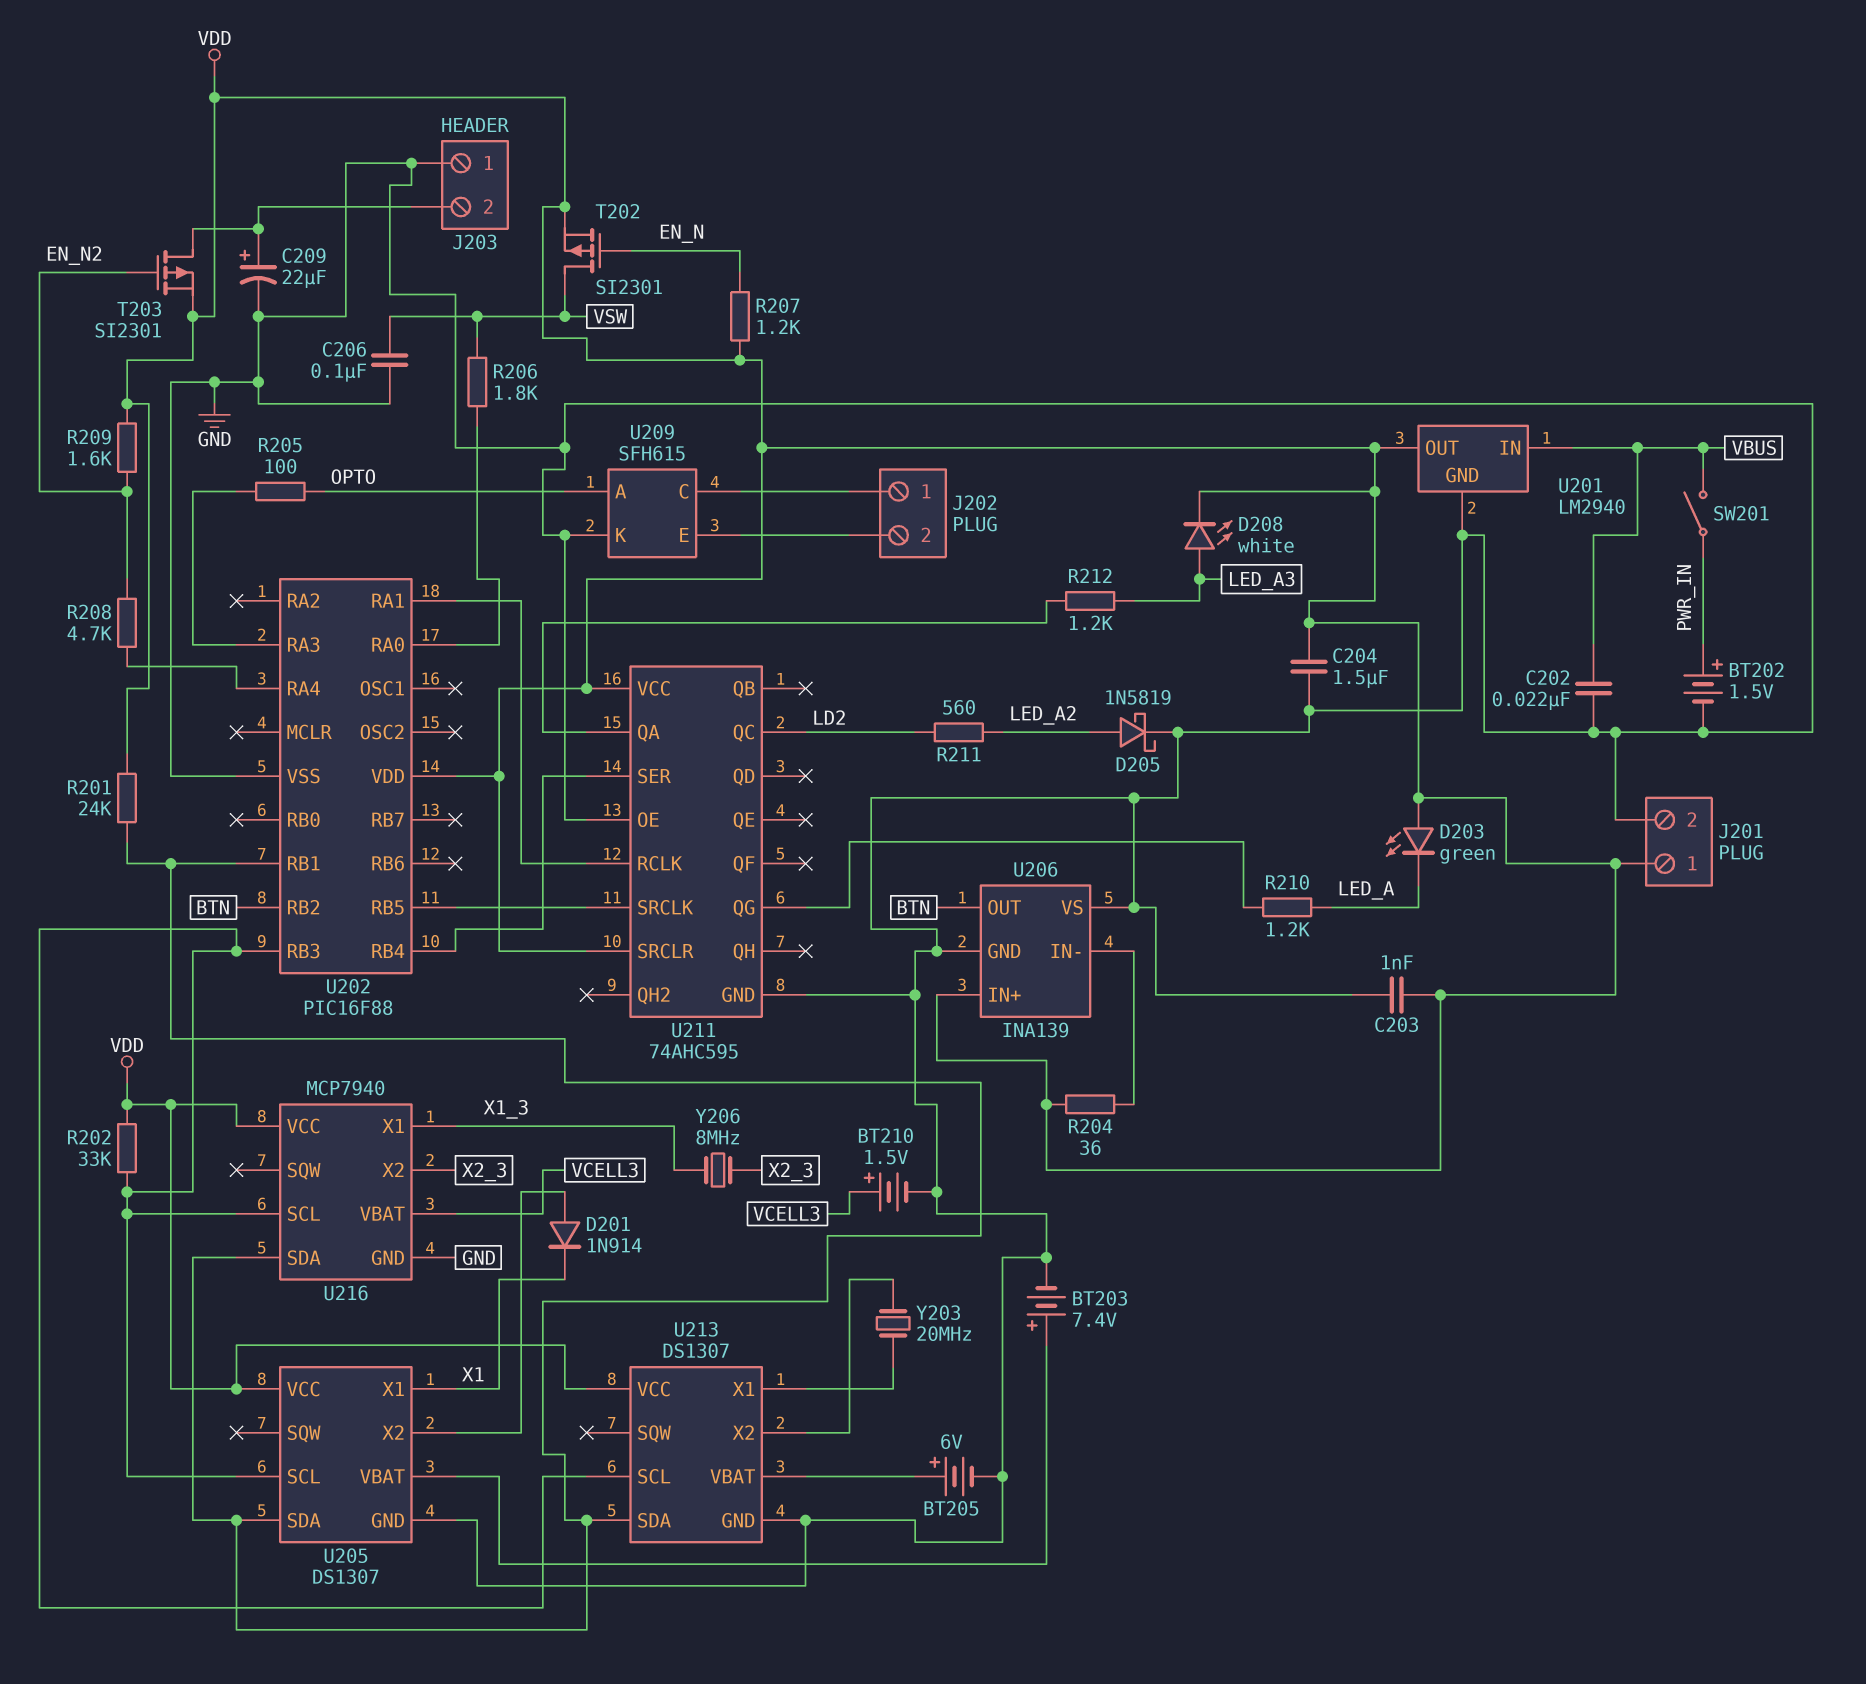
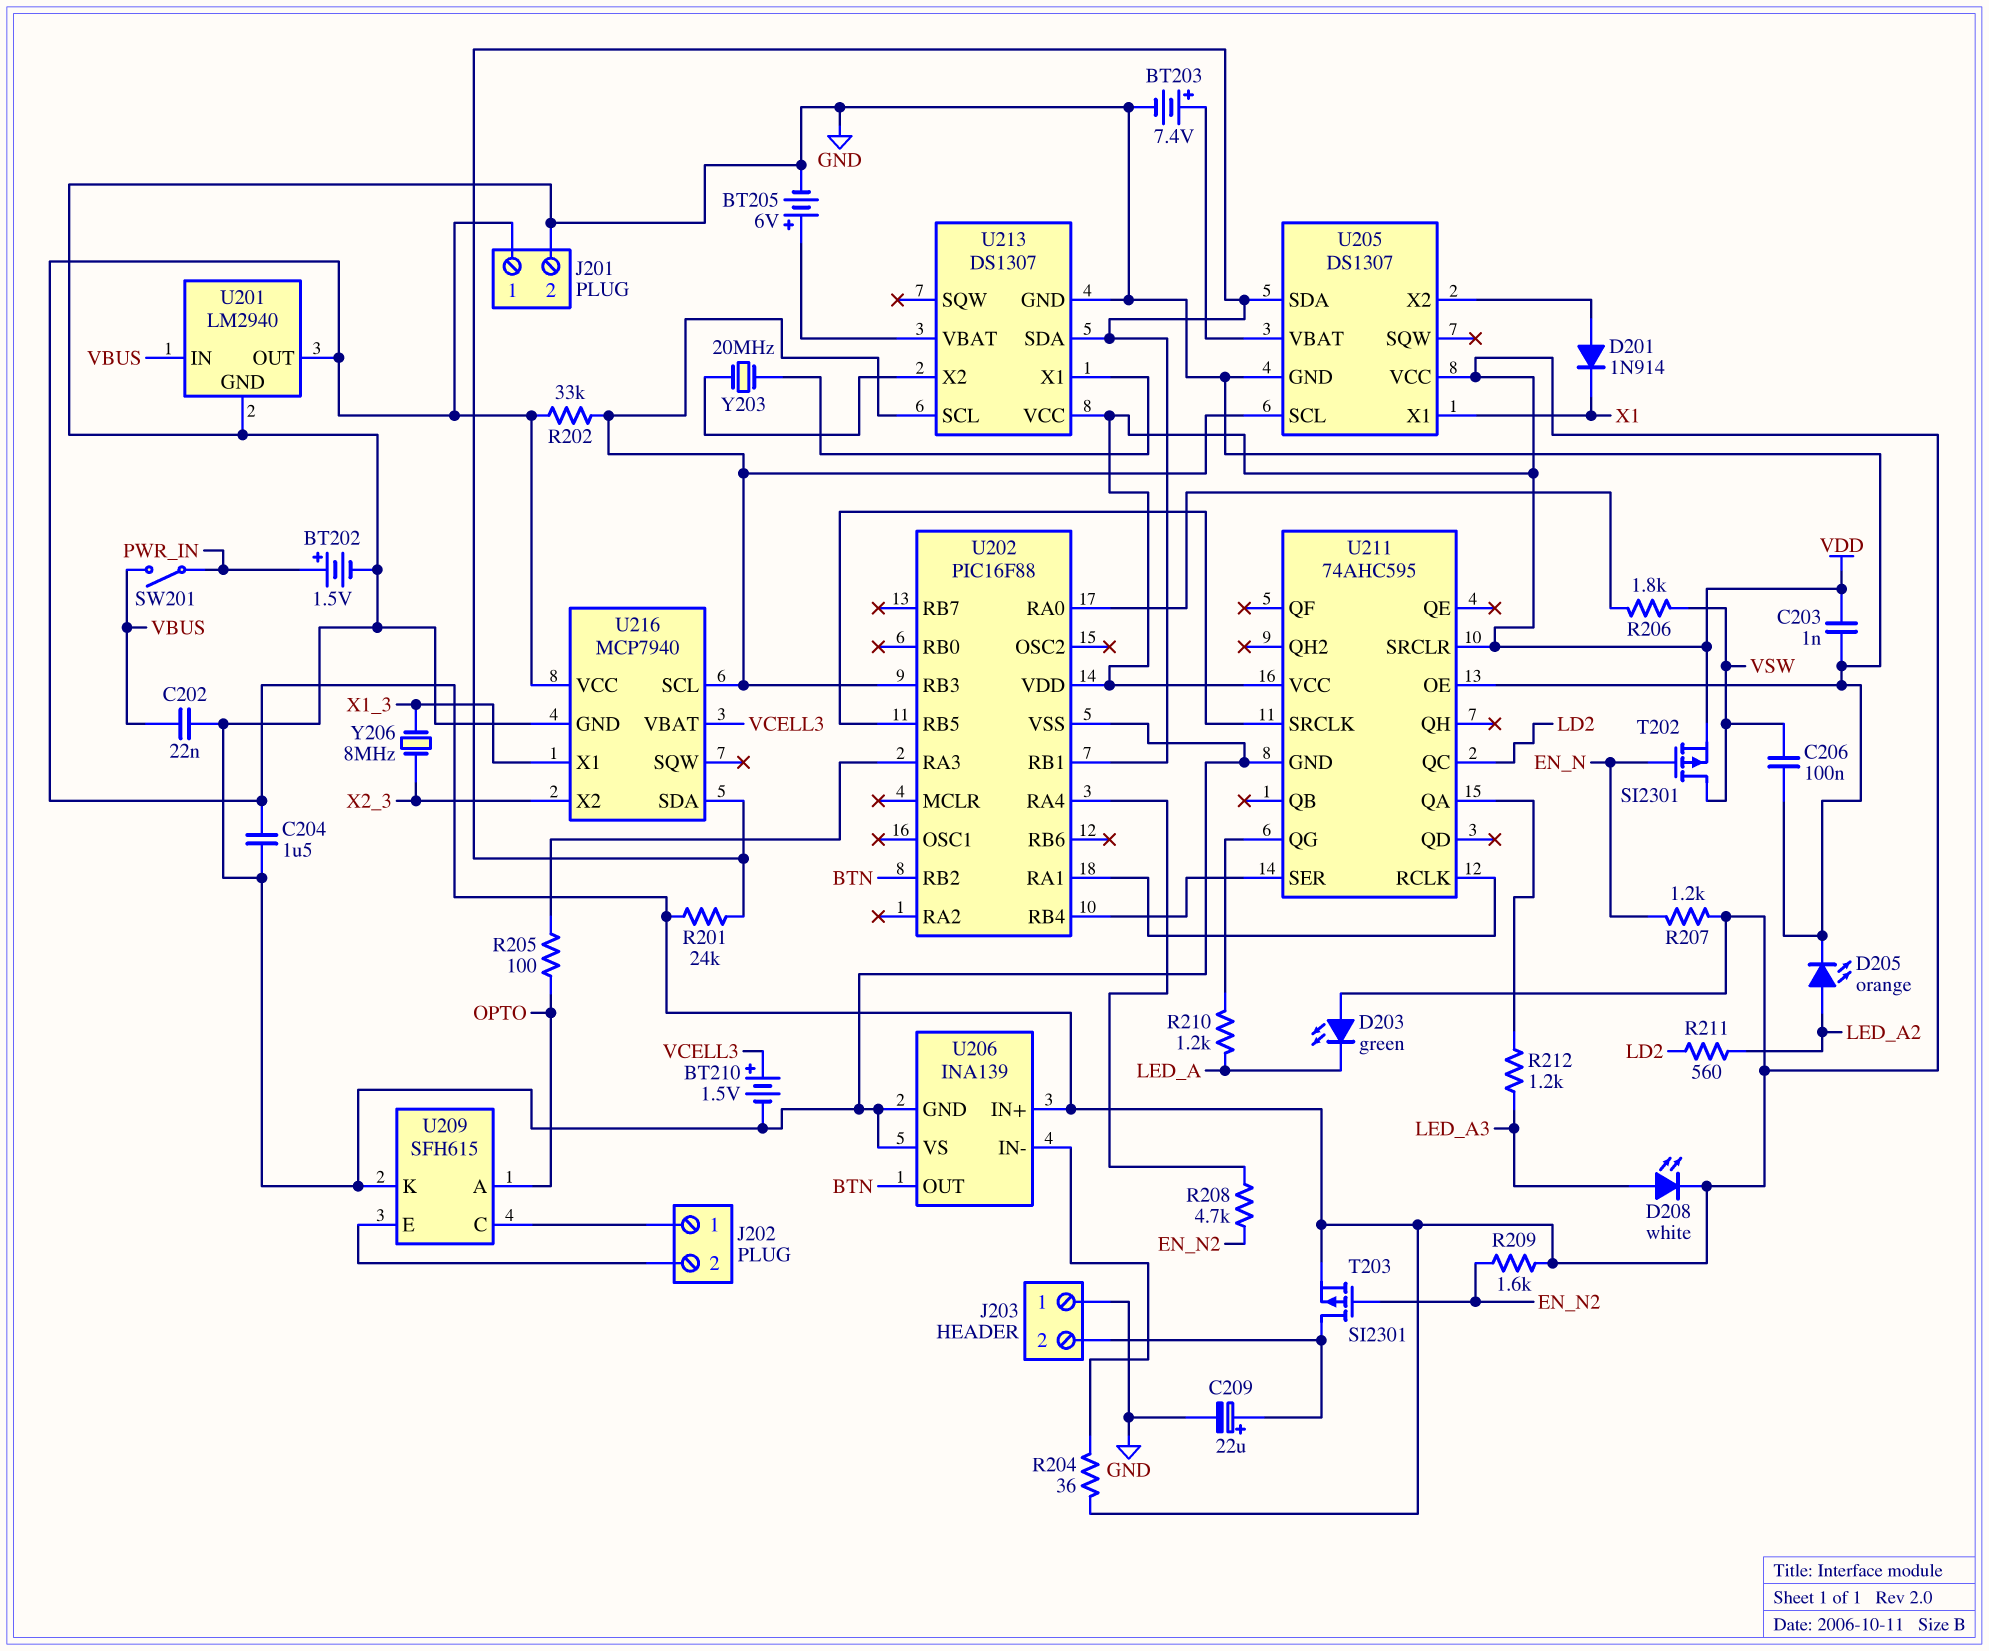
D205: schottky 1N5819 (A LED_A2, K GND) -> LED orange (A LED_A2, K GND)

